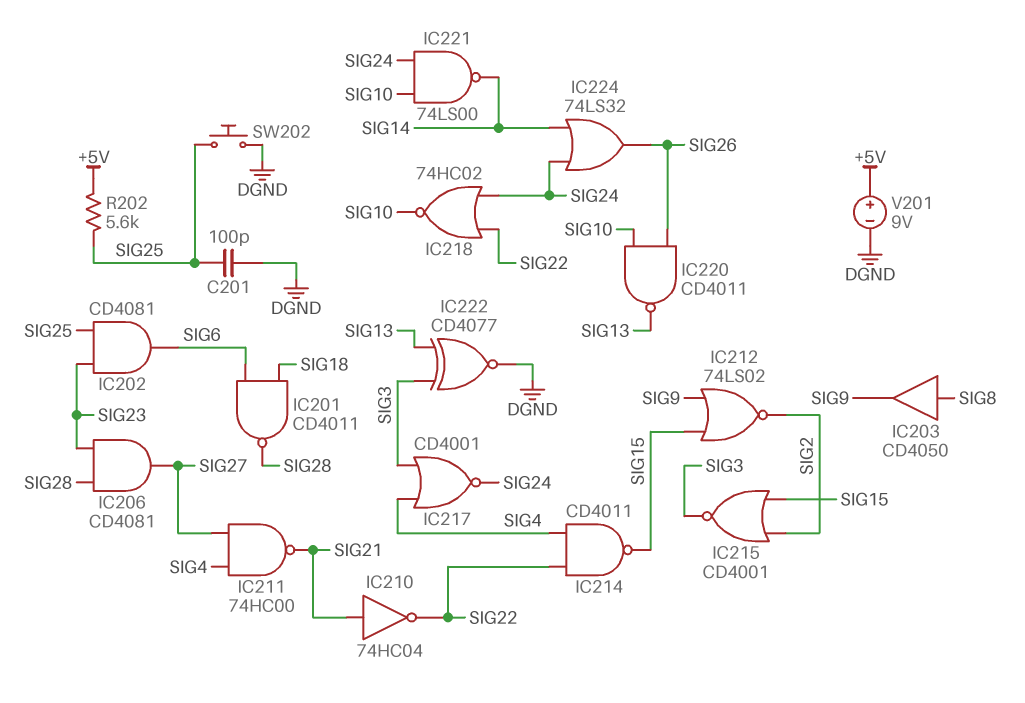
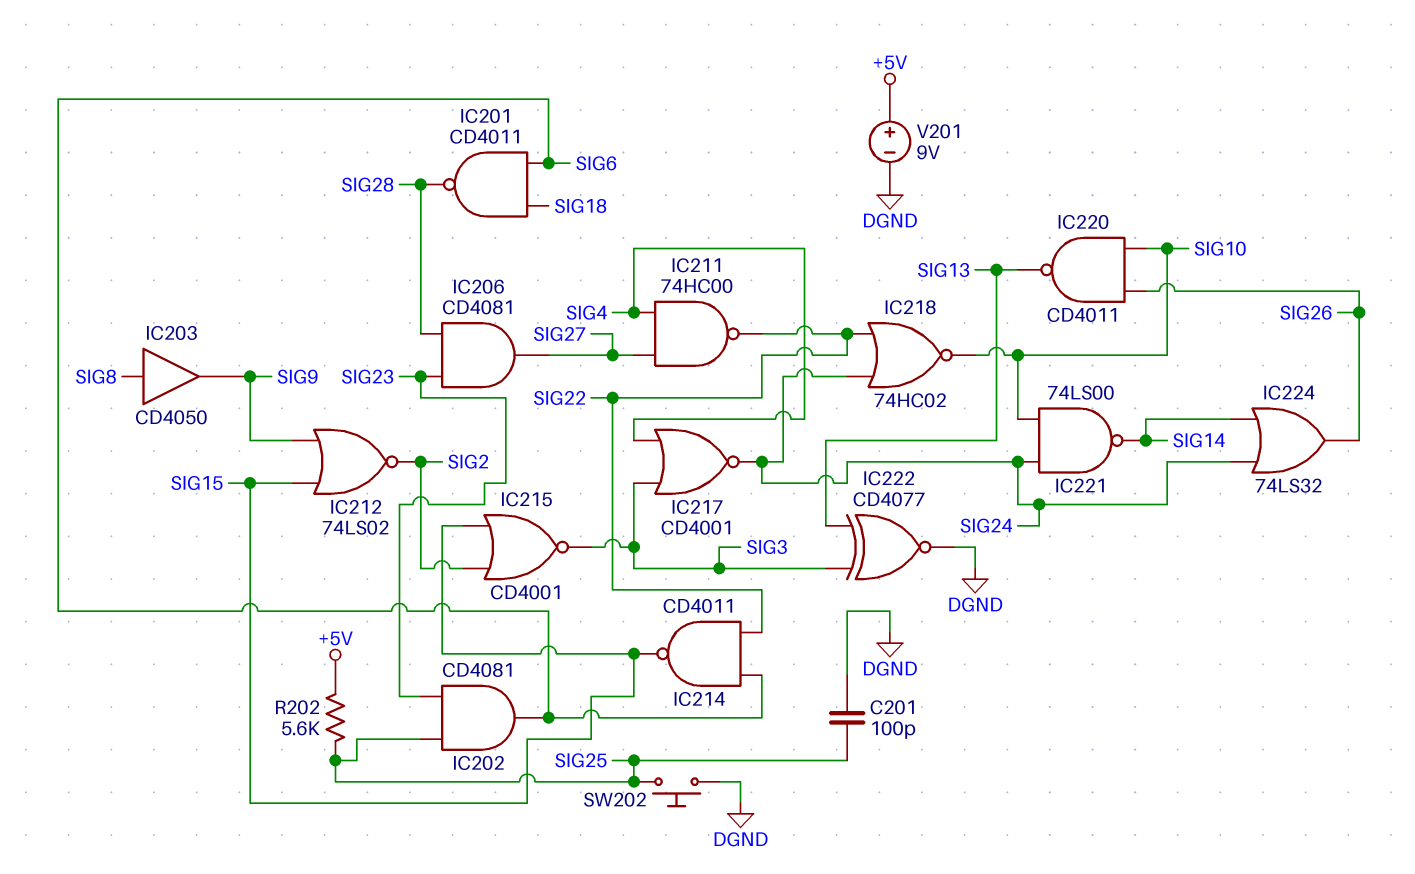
IC210: NOT 74HC04 (in SIG21, out SIG22) -> none
IC211: NAND 74HC00 (in SIG4, in SIG27, out SIG21) -> NAND 74HC00 (in SIG4, in SIG27, out SIG22)
IC214: NAND CD4011 (in SIG4, in SIG22, out SIG15) -> NAND CD4011 (in SIG6, in SIG22, out SIG15)

